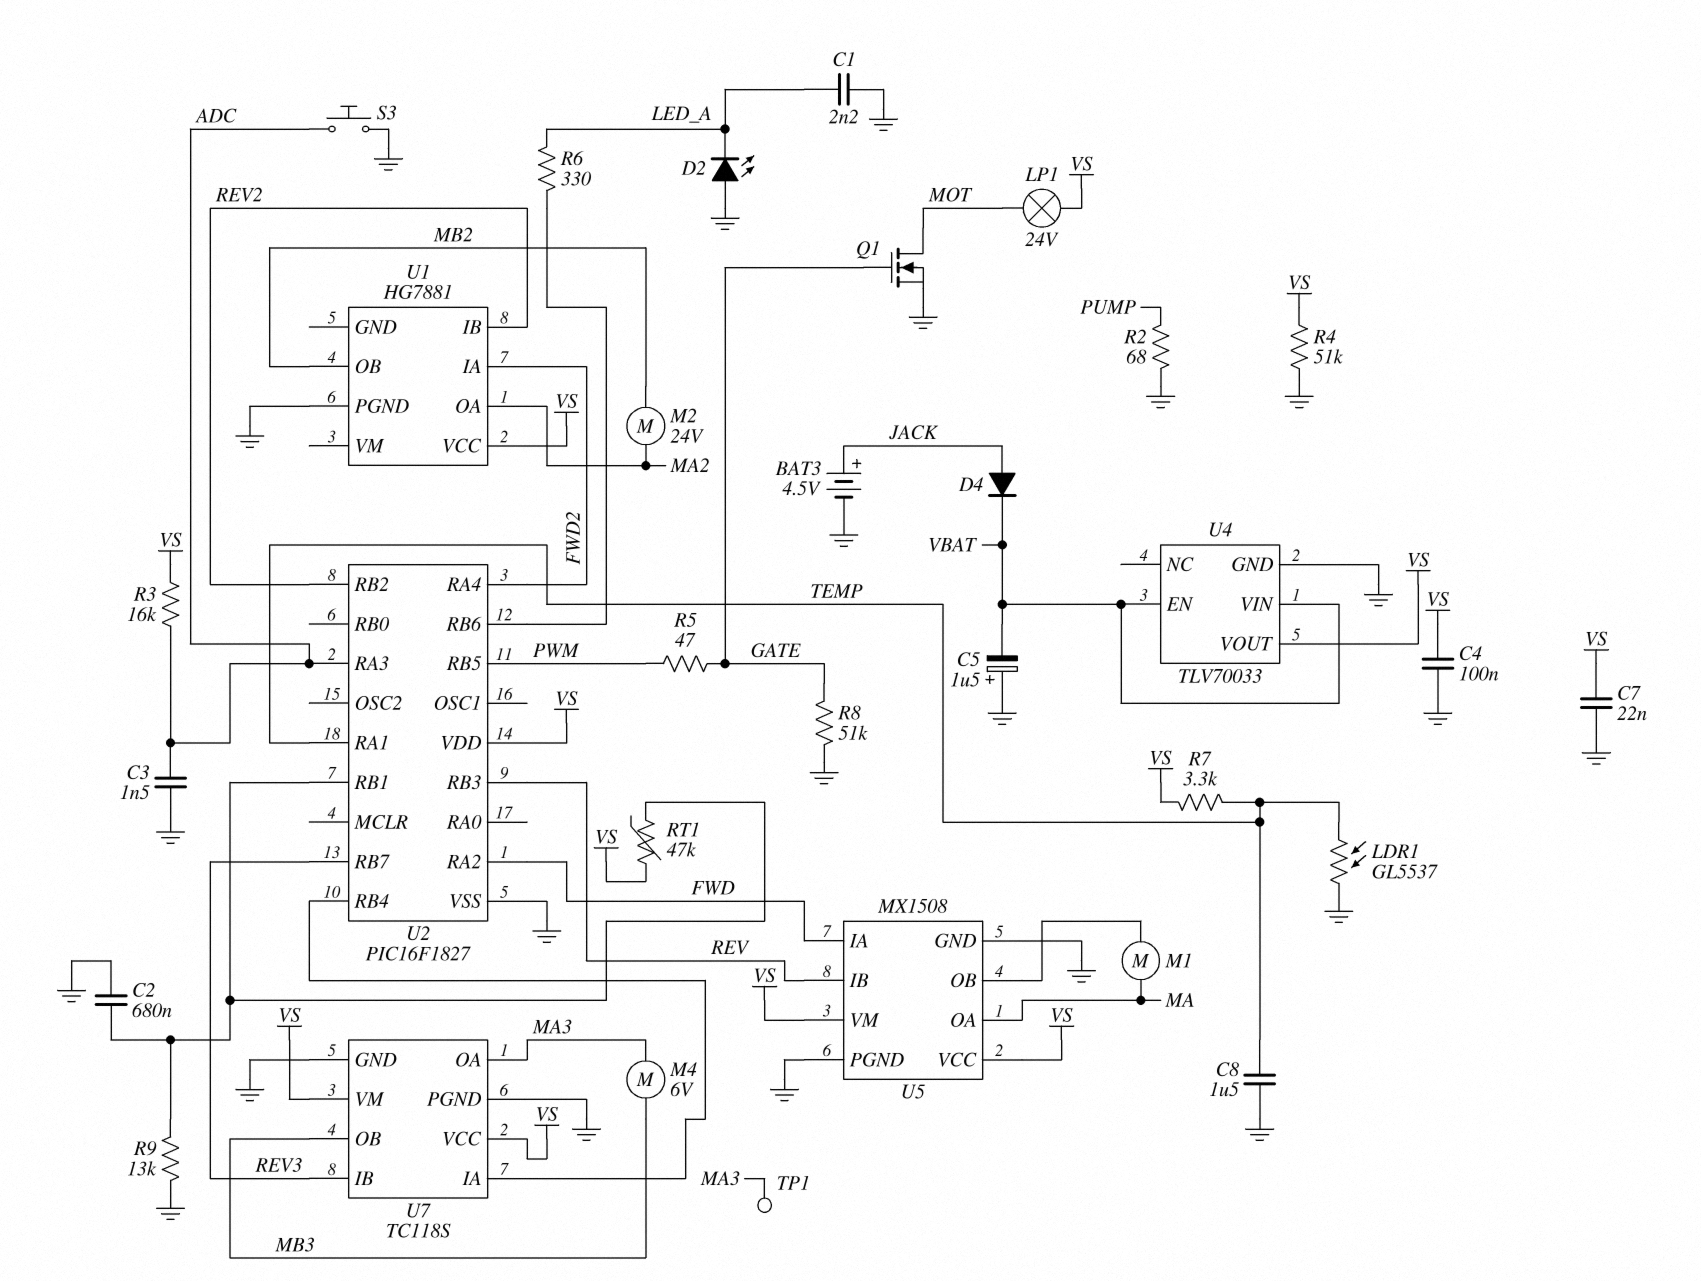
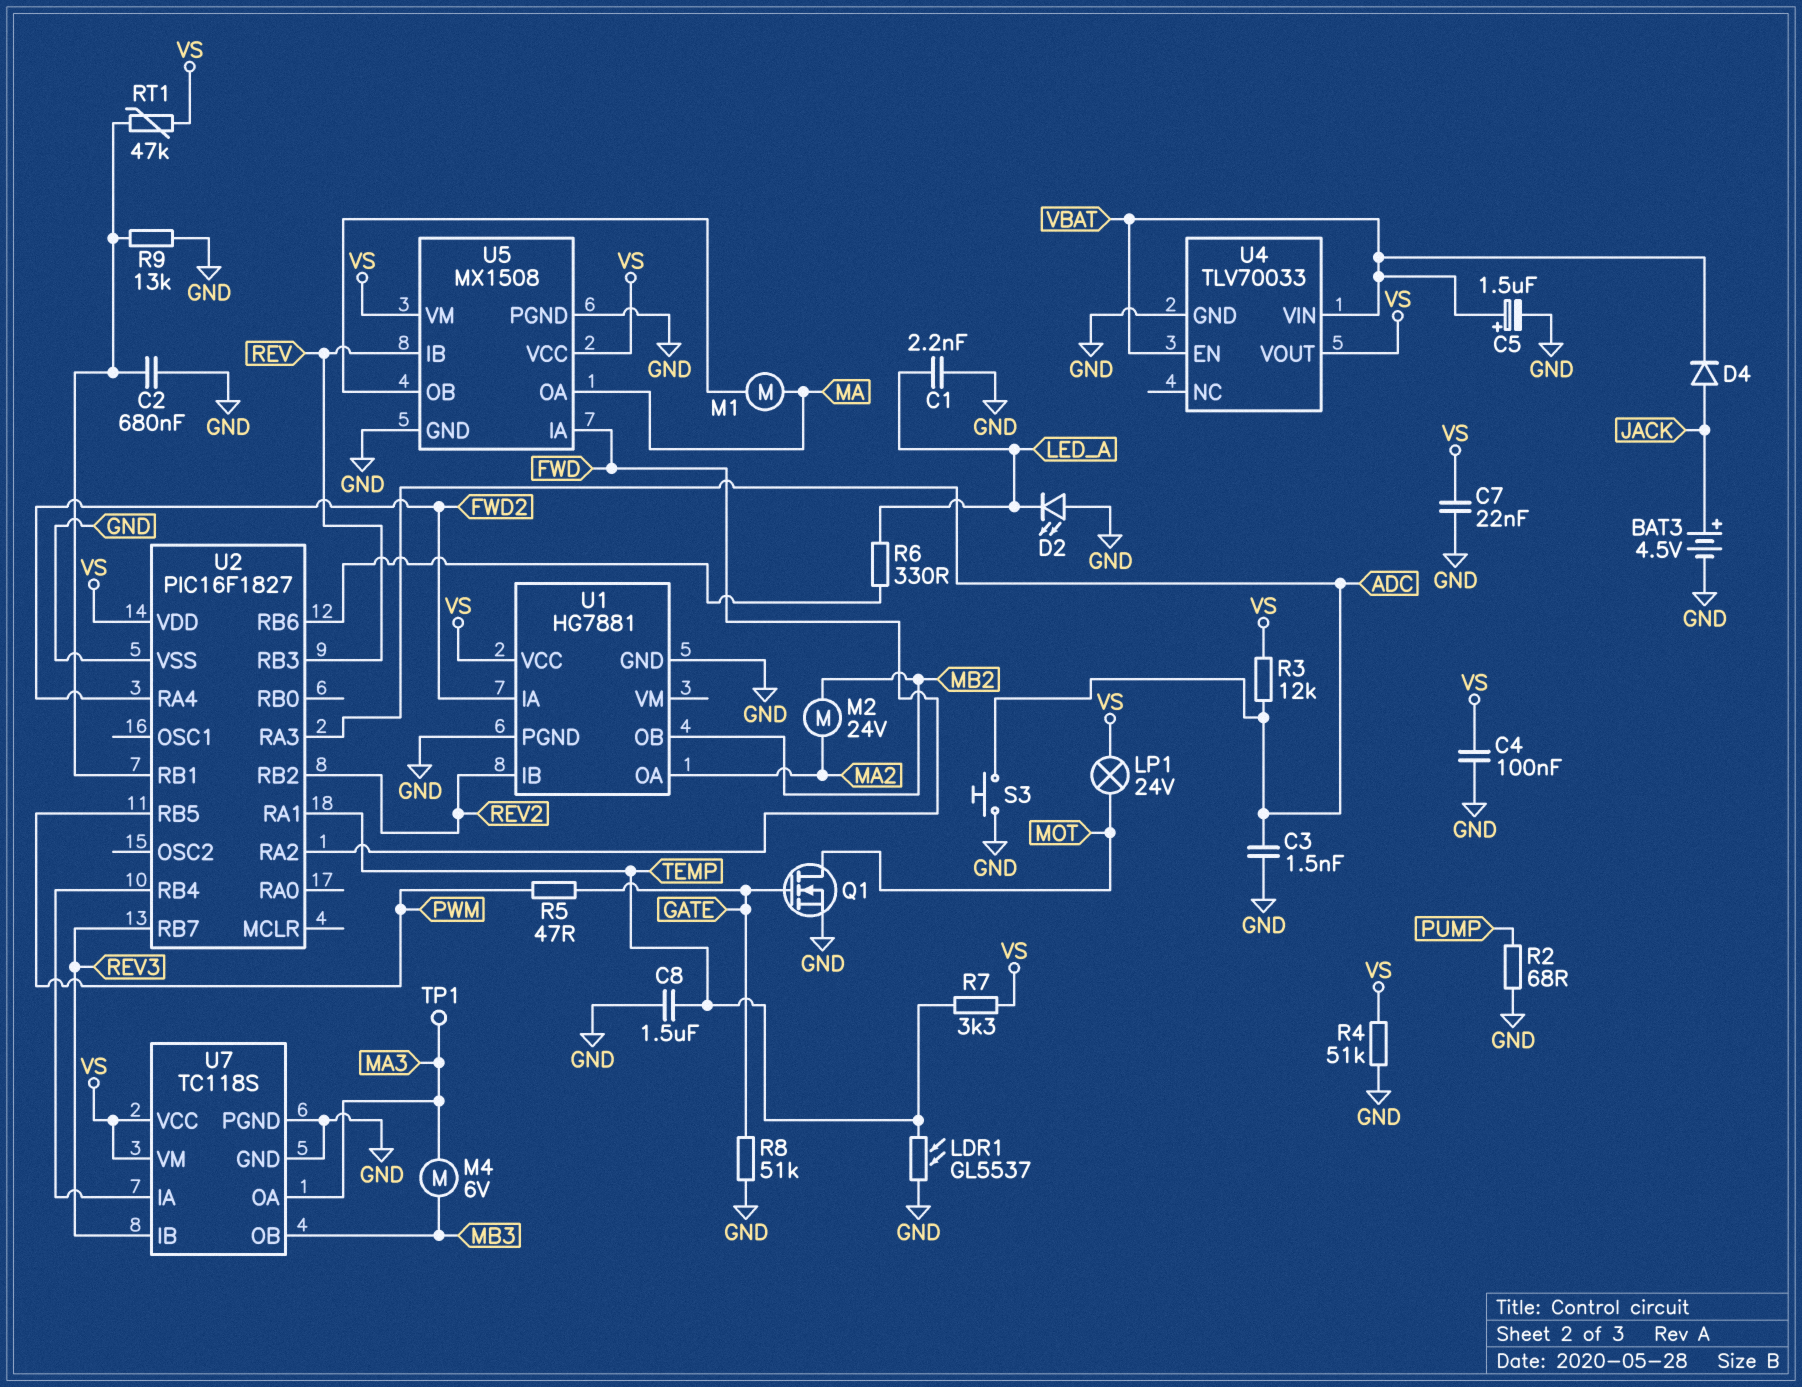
C5: 1.5uF (plus GND, minus VBAT) -> 1.5uF (plus VBAT, minus GND)
R3: 16k (ADC, VS) -> 12k (ADC, VS)
U1 pin GND: none -> GND

